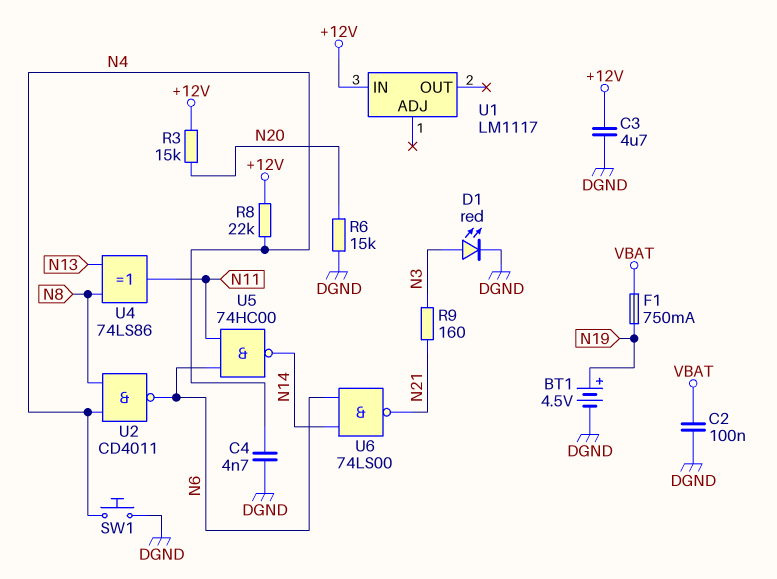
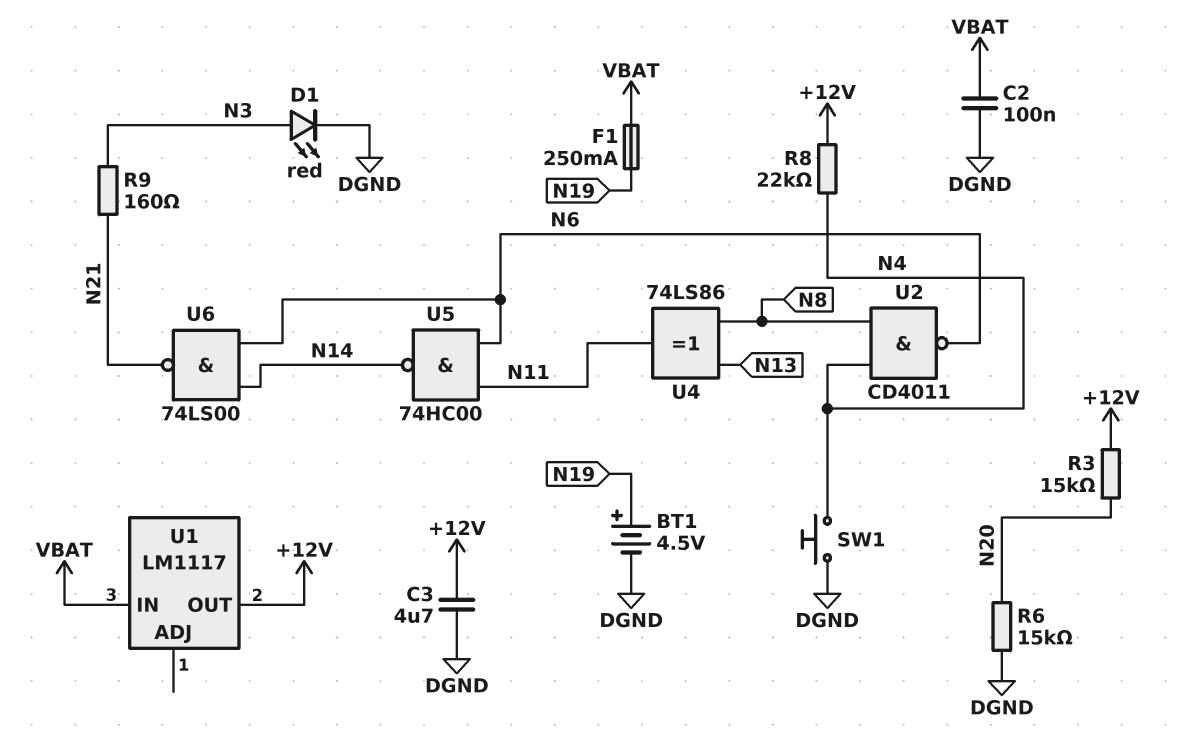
C4: 4.7nF (DGND, N4) -> none
F1: 750mA (N19, VBAT) -> 250mA (N19, VBAT)
U1 pin IN: +12V -> VBAT
U1 pin OUT: none -> +12V

